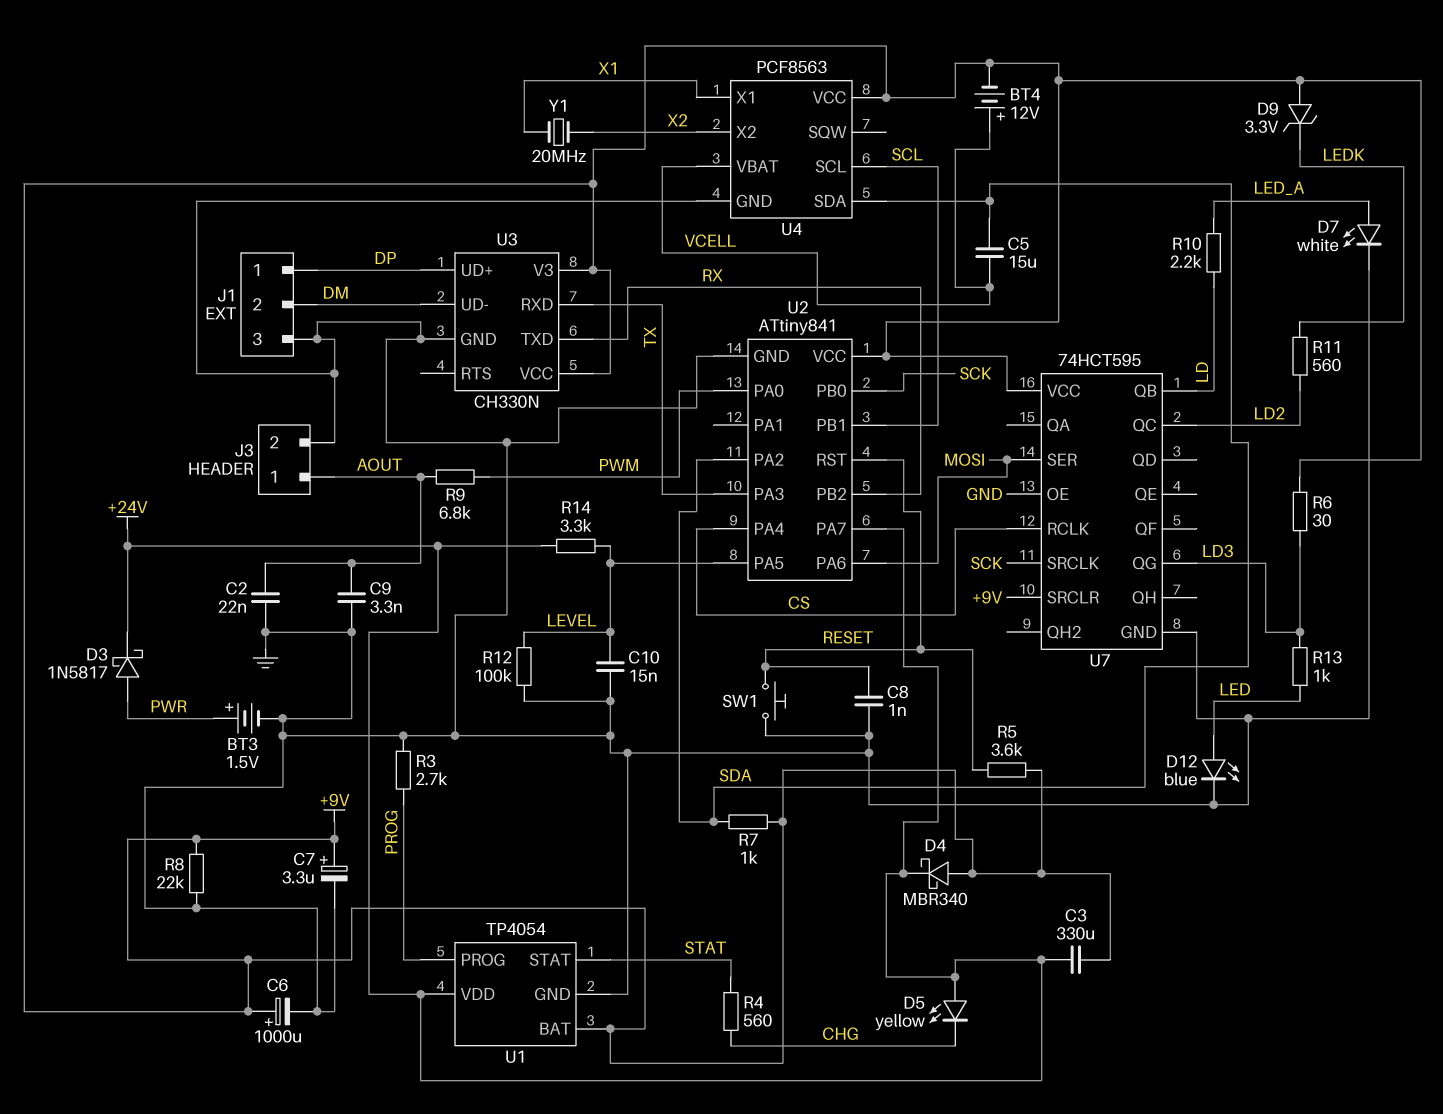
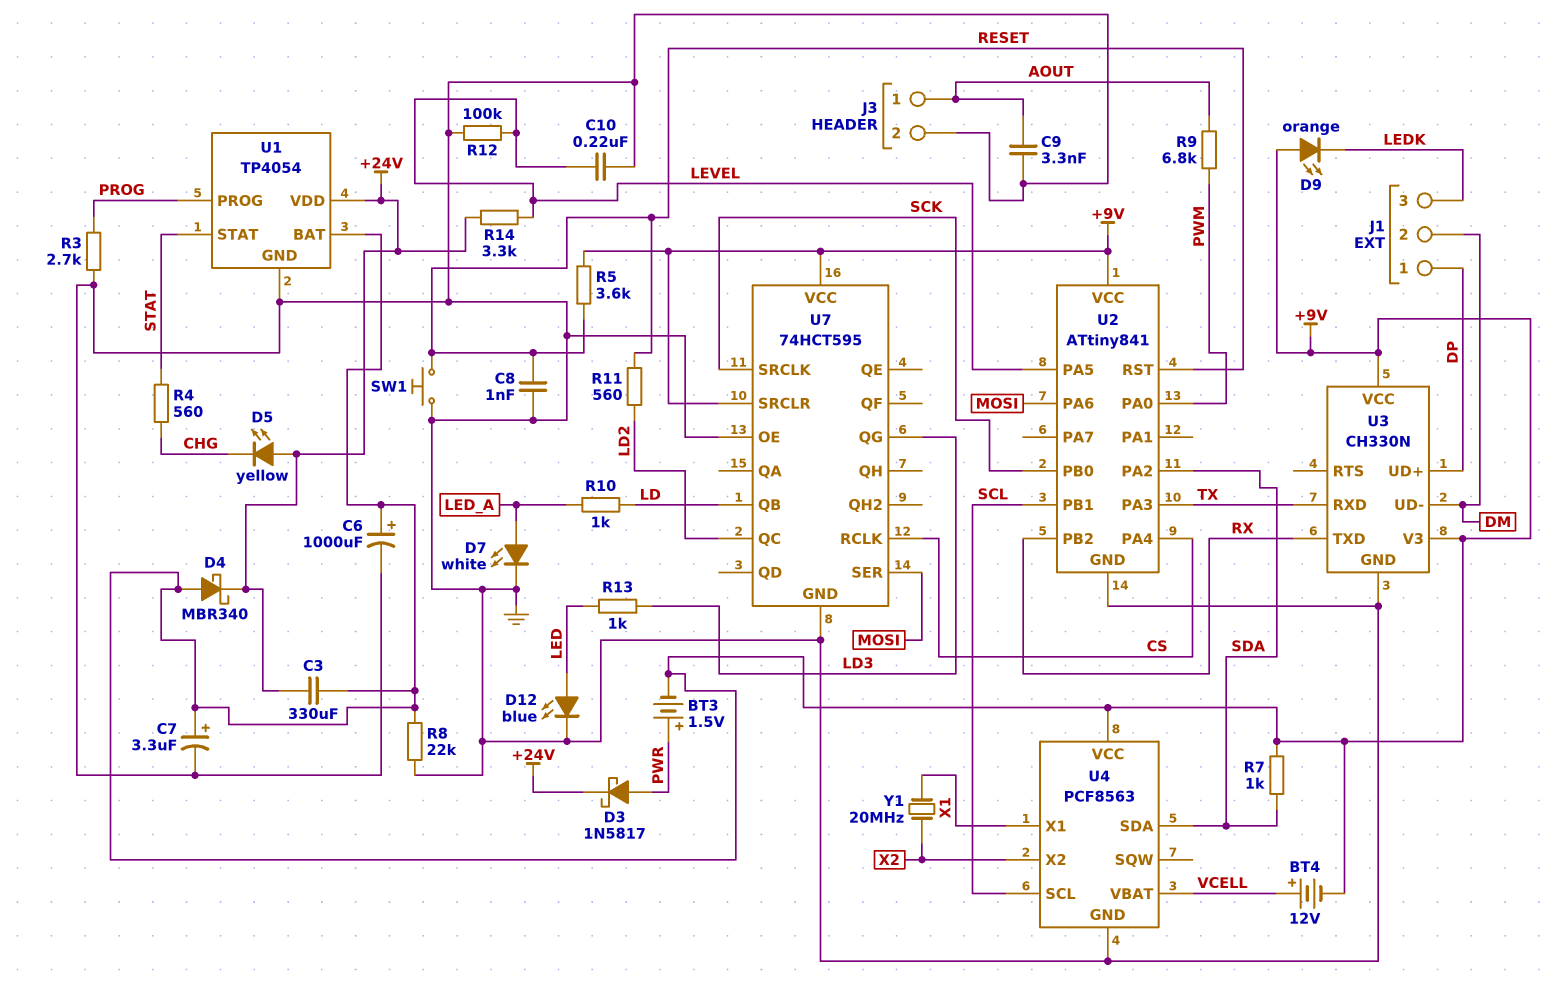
BT3: 1.5V (plus PWR, minus GND) -> 1.5V (plus PWR, minus +9V)
C2: 22nF (AOUT, GND) -> none
C5: 15uF (SDA, VCELL) -> none
C10: 15nF (GND, LEVEL) -> 220nF (GND, LEVEL)
D9: zener 3.3V (A +9V, K LEDK) -> LED orange (A +9V, K LEDK)
J1 pin 3: GND -> LEDK
R6: 30 (+9V, LD3) -> none
R10: 2.2k (LD, LED_A) -> 1k (LD, LED_A)
R11: 560 (LD2, LEDK) -> 560 (LD2, RESET)
U2 pin PA7: +24V -> none

